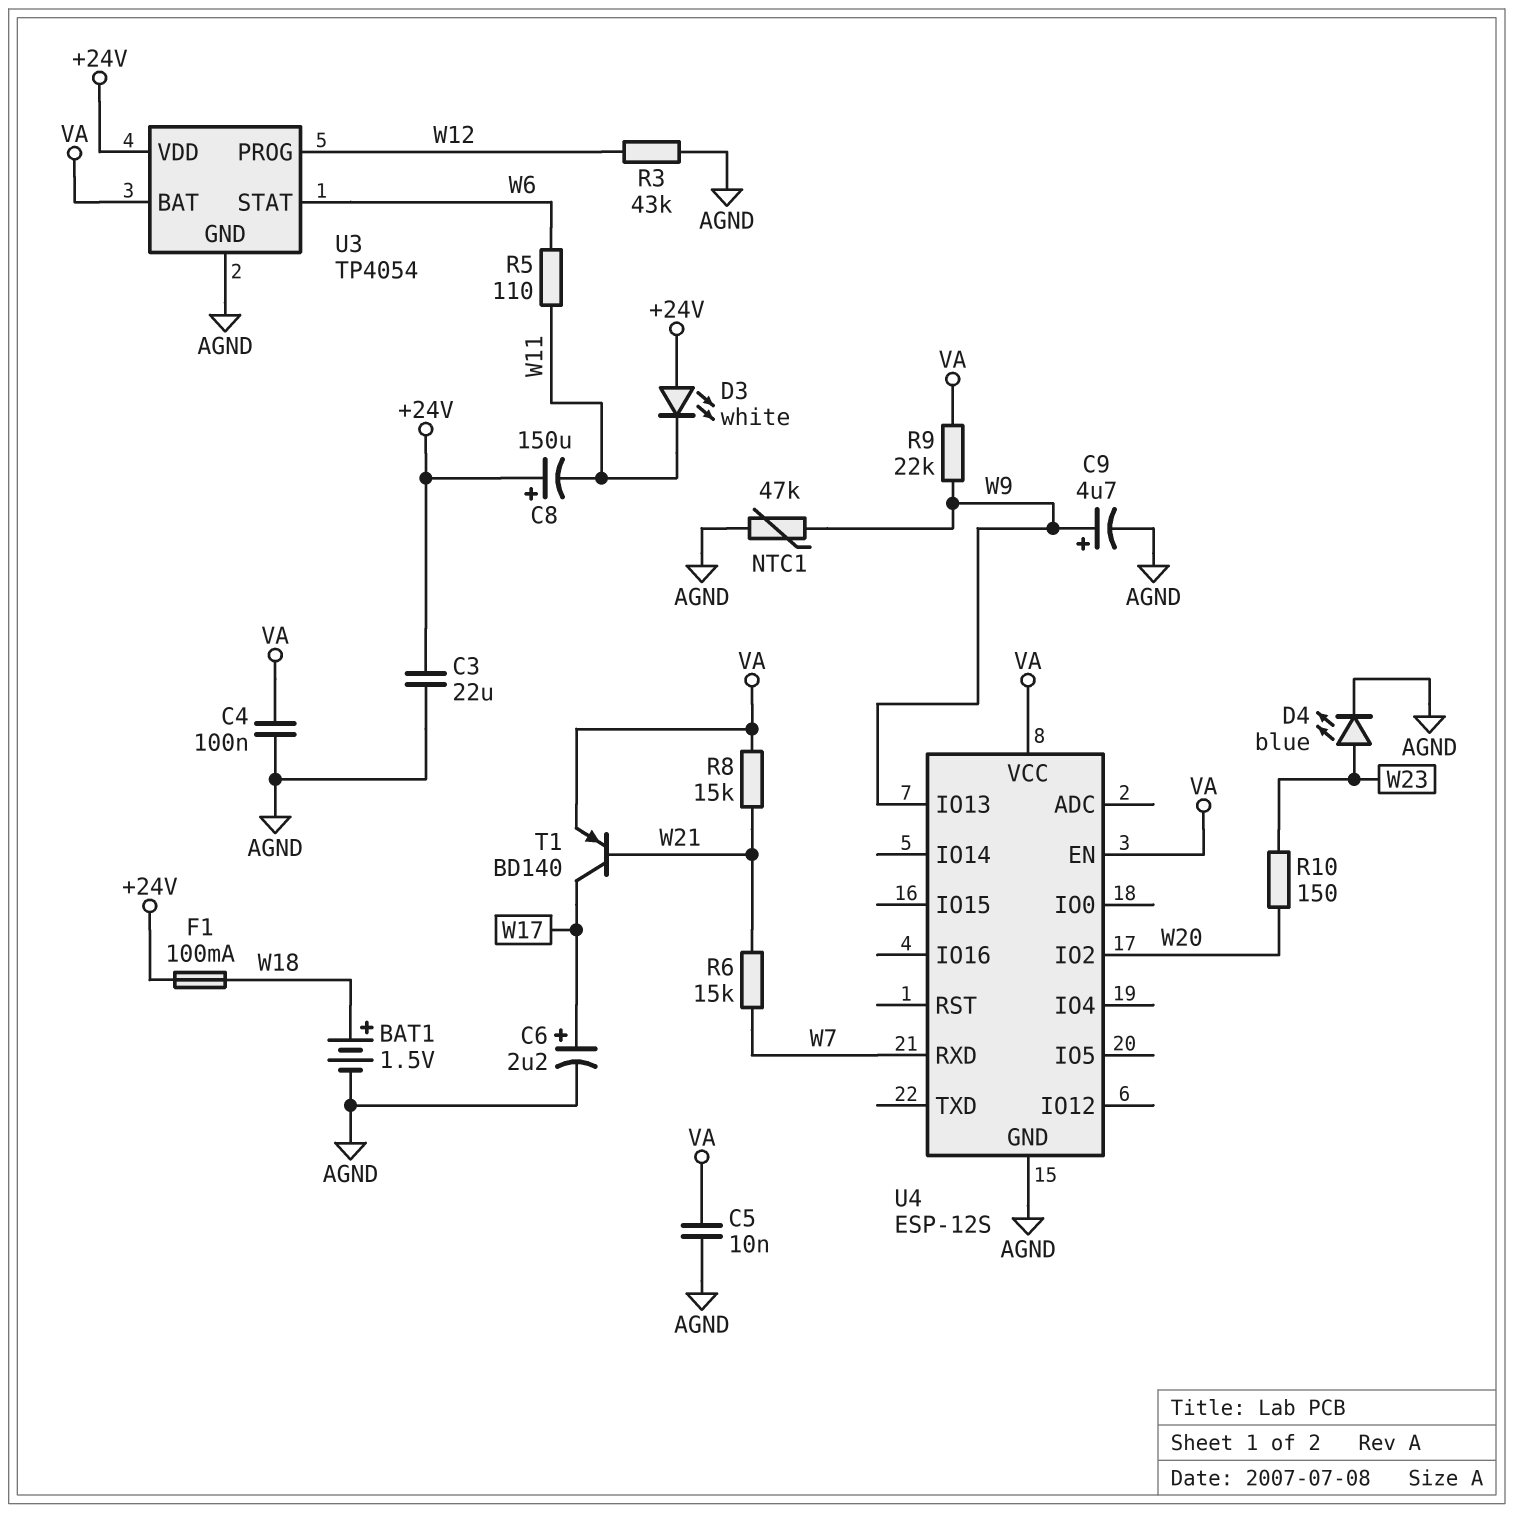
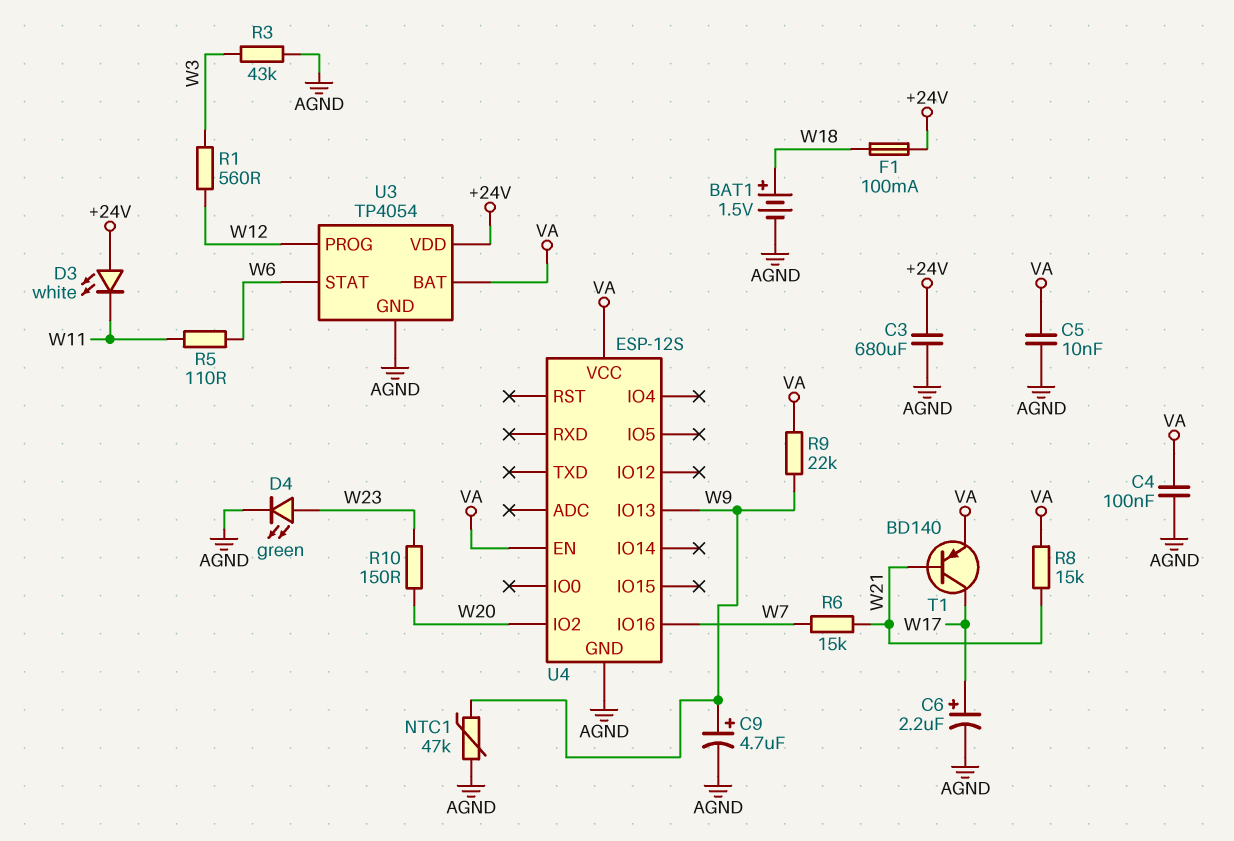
C3: 22uF (+24V, AGND) -> 680uF (+24V, AGND)
C8: 150uF (plus +24V, minus W11) -> none
D4: LED blue (A W23, K AGND) -> LED green (A W23, K AGND)
R1: none -> 560 (W3, W12)
R3: 43k (AGND, W12) -> 43k (AGND, W3)
U4 pin IO16: none -> W7
U4 pin RXD: W7 -> none

